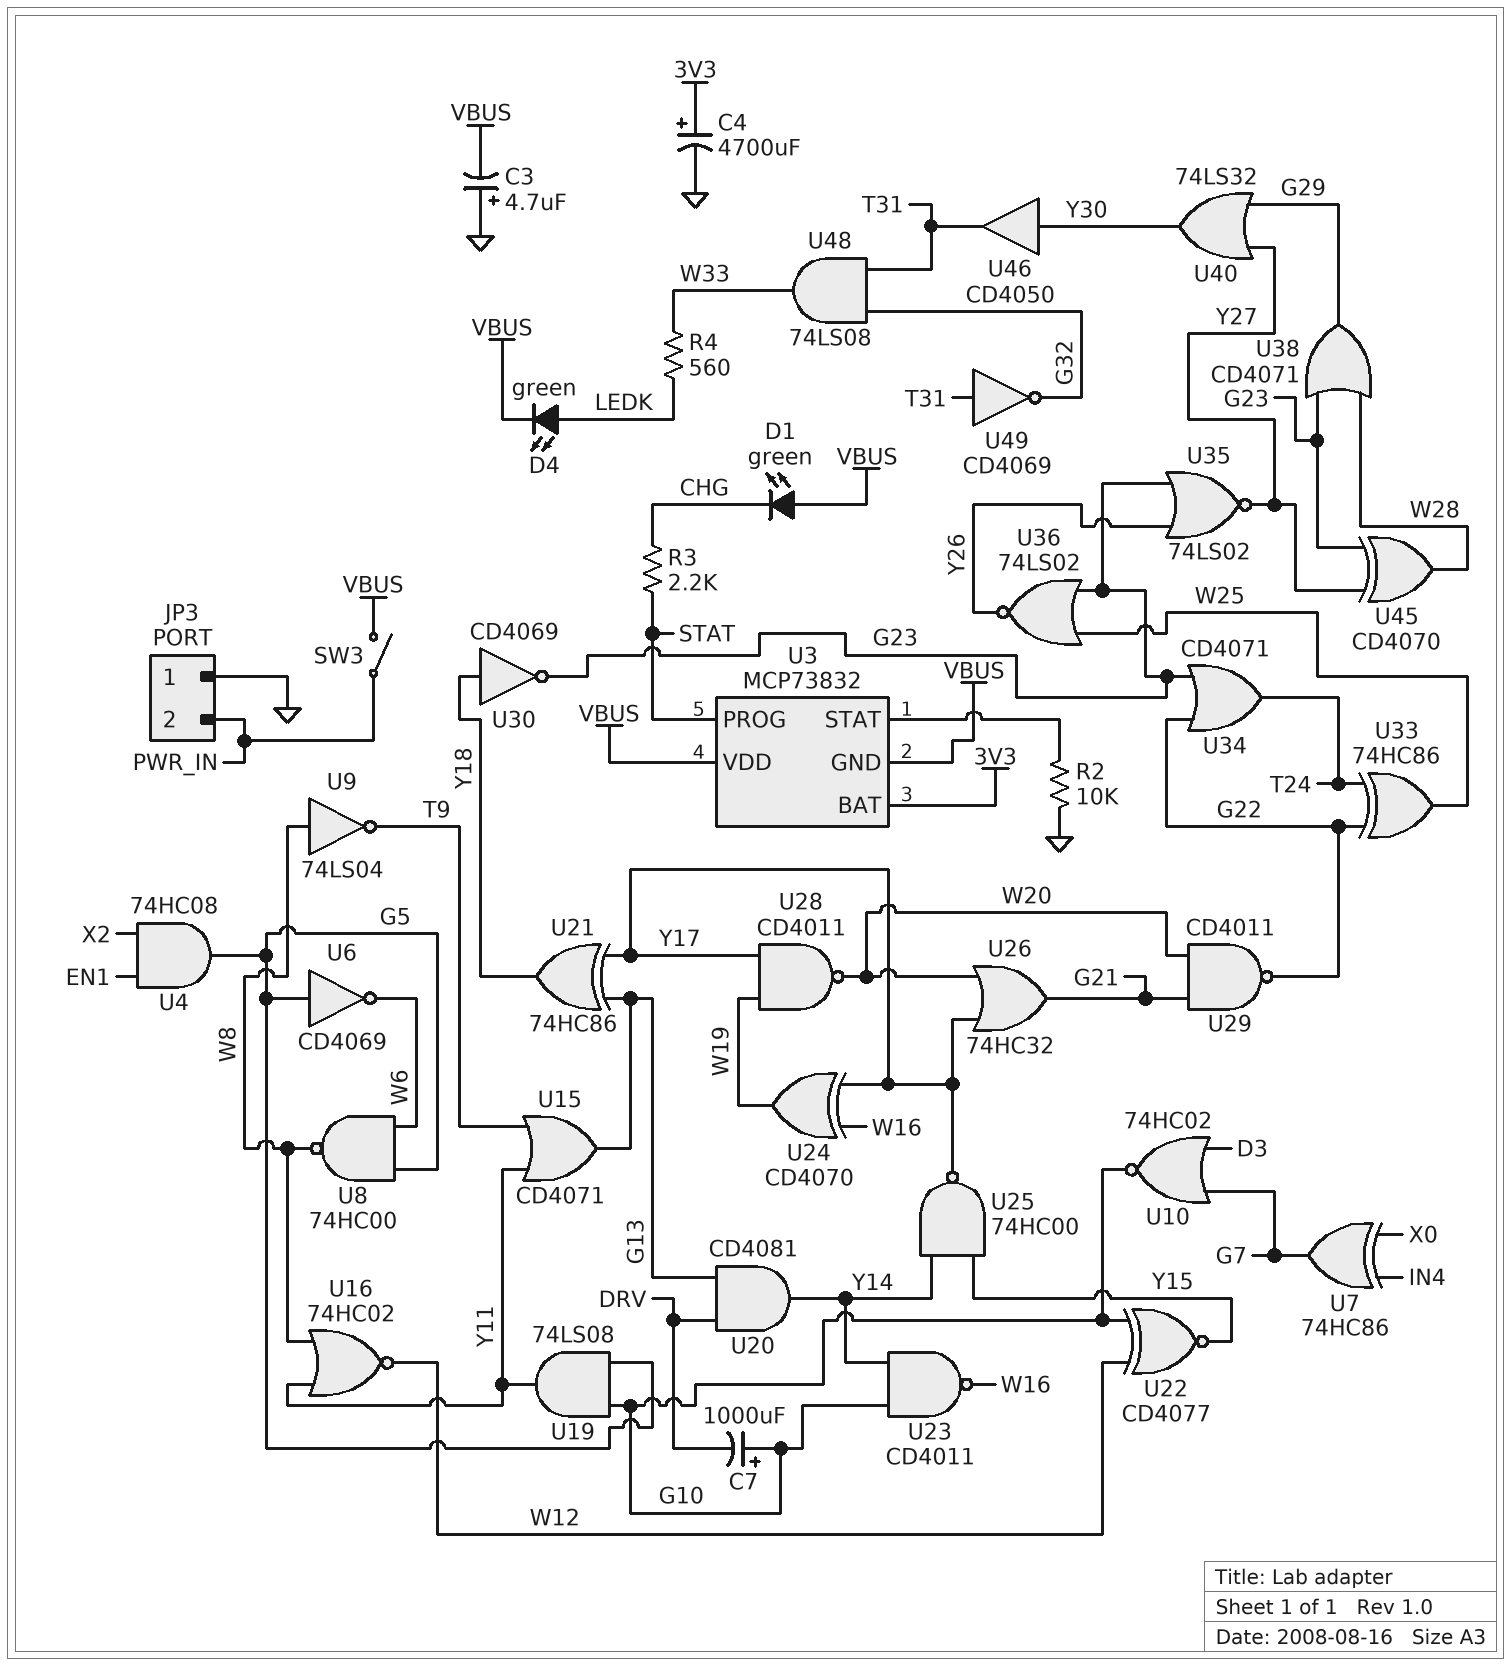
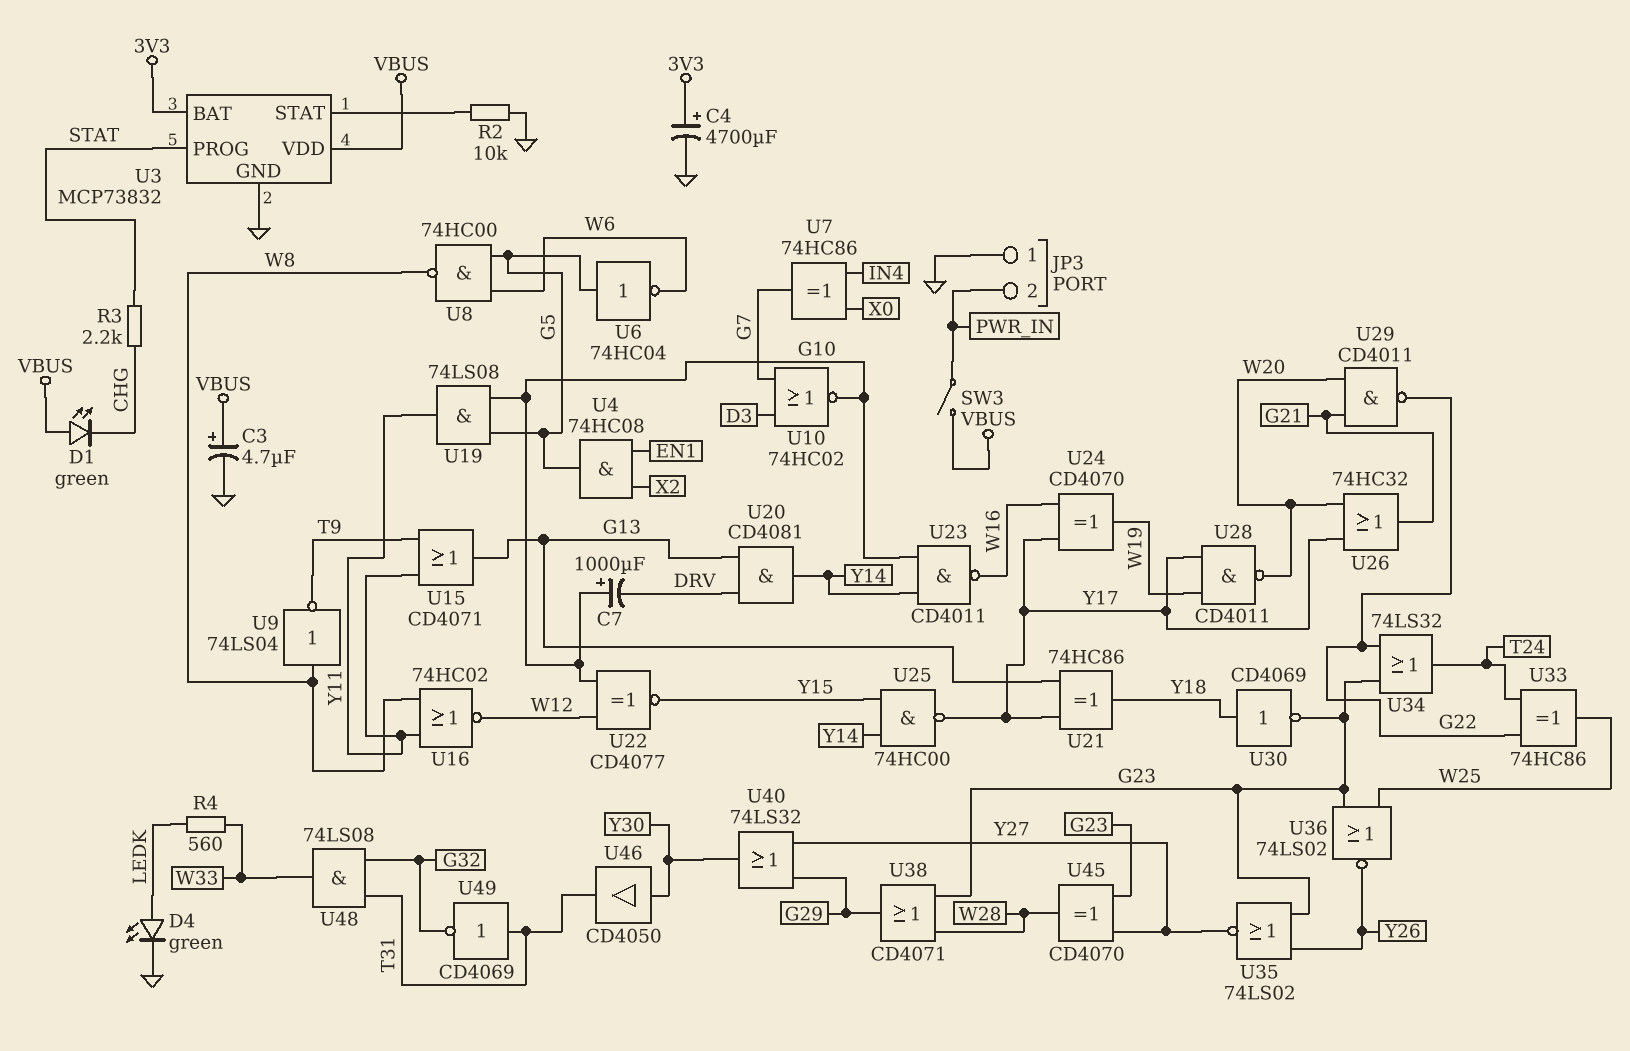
C3: 4.7uF (plus GND, minus VBUS) -> 4.7uF (plus VBUS, minus GND)
D4: LED green (A LEDK, K VBUS) -> LED green (A LEDK, K GND)
U3 pin GND: VBUS -> GND
U6: NOT CD4069 (in G5, out W6) -> NOT 74HC04 (in G5, out W6)
U34: OR CD4071 (in G22, in G23, out T24) -> OR 74LS32 (in G22, in G23, out T24)

